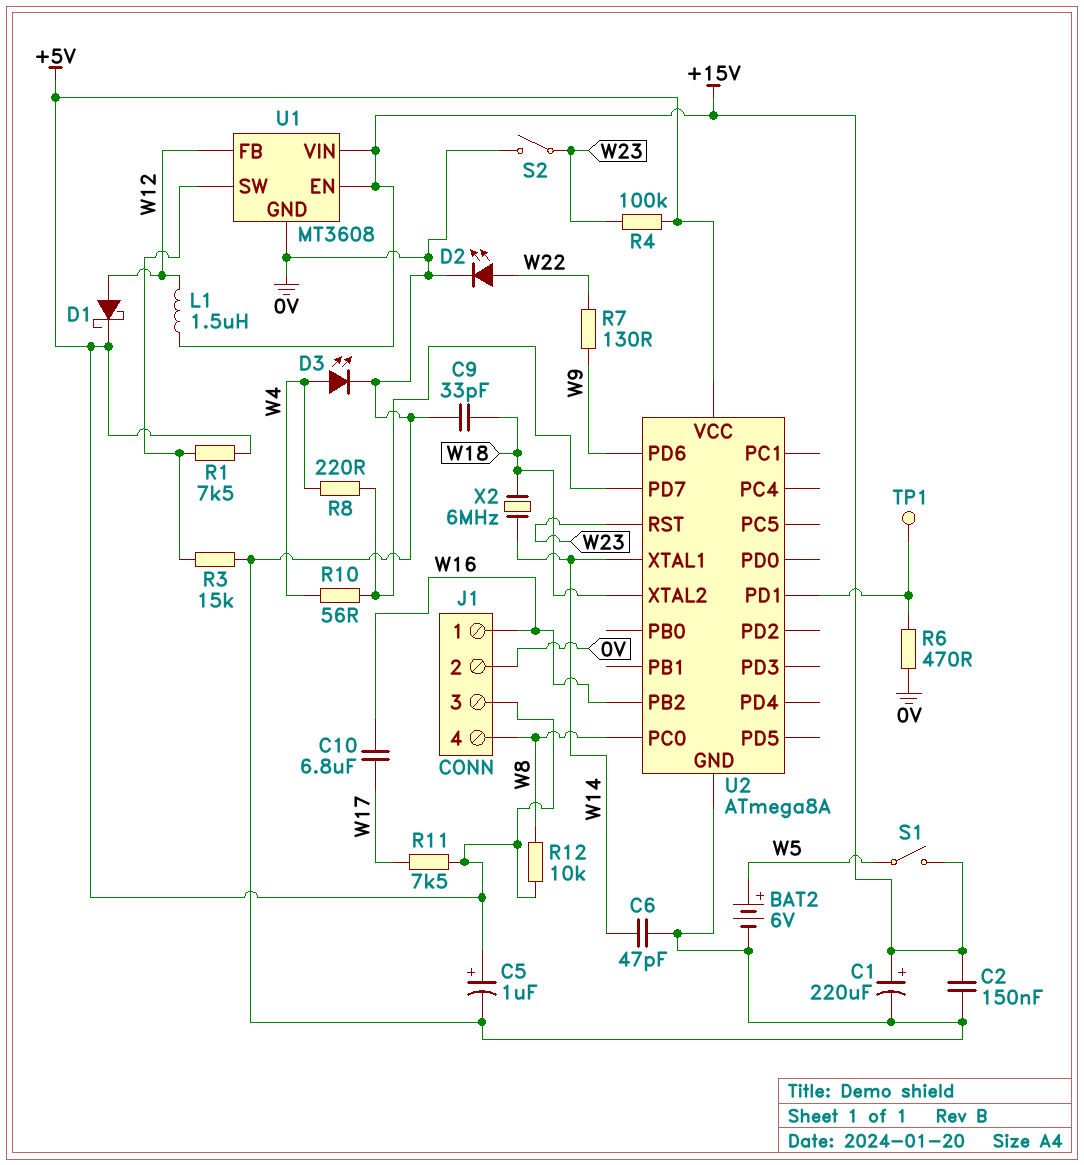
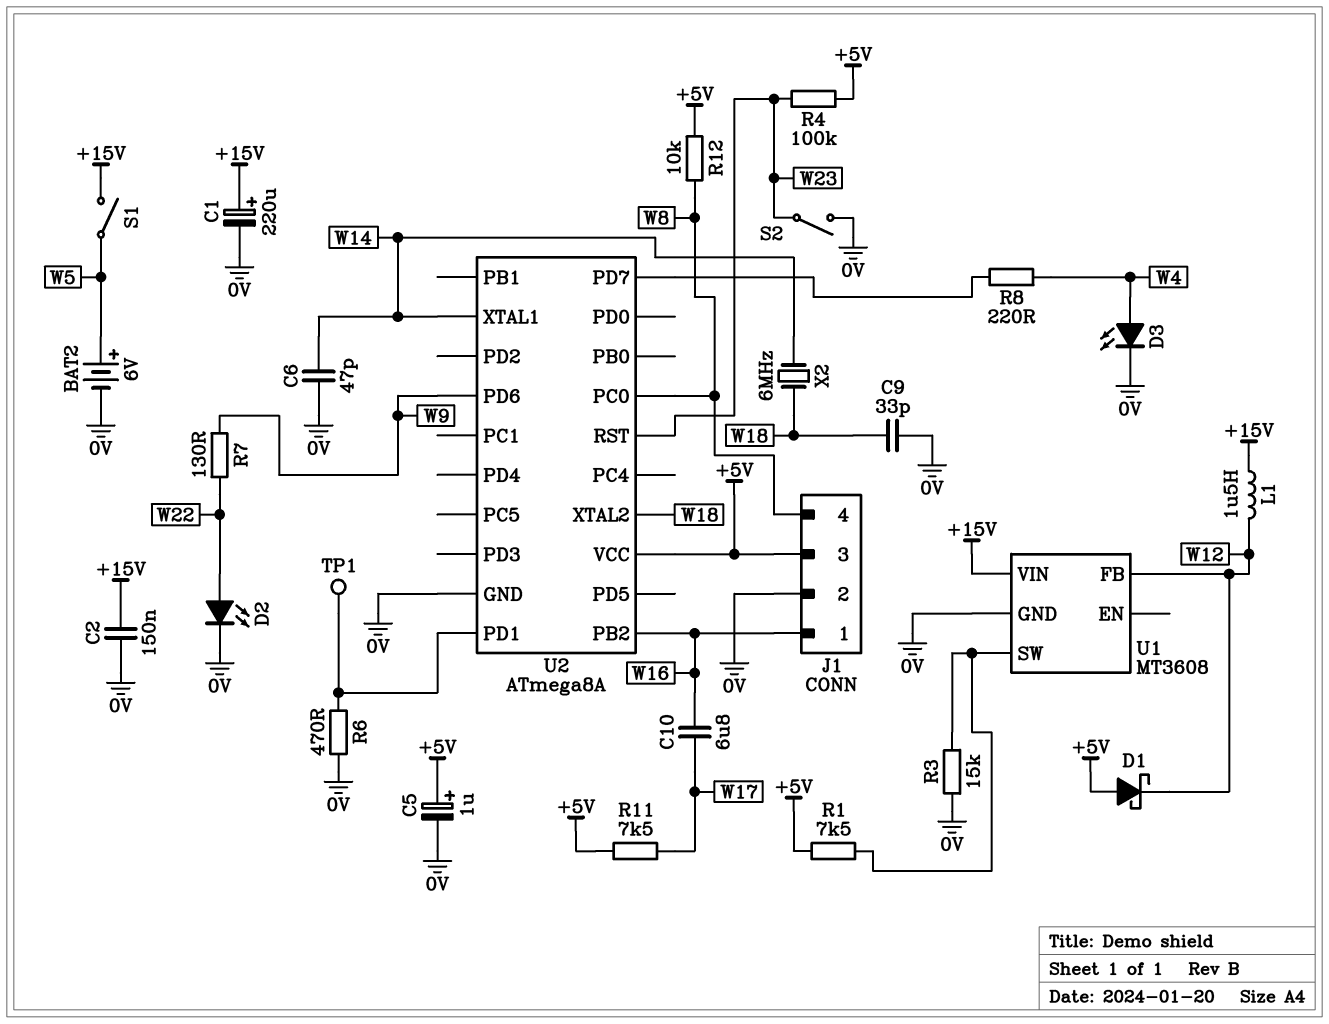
D1: schottky (A W12, K +5V) -> schottky (A +5V, K W12)
R10: 56 (U2/PD7, W4) -> none
U1 pin EN: +15V -> none

